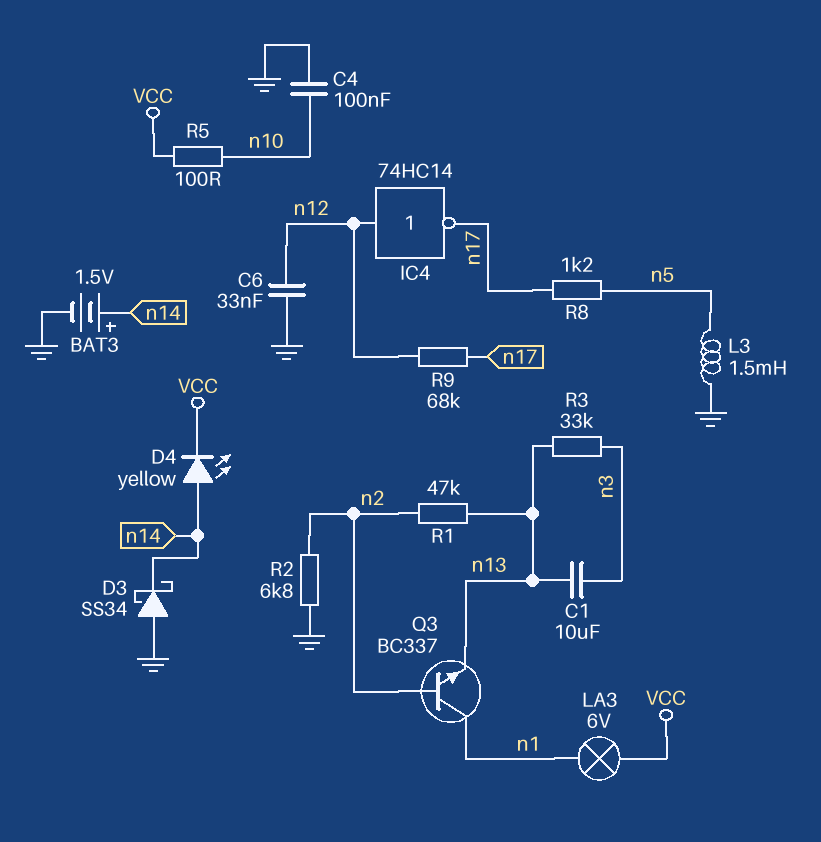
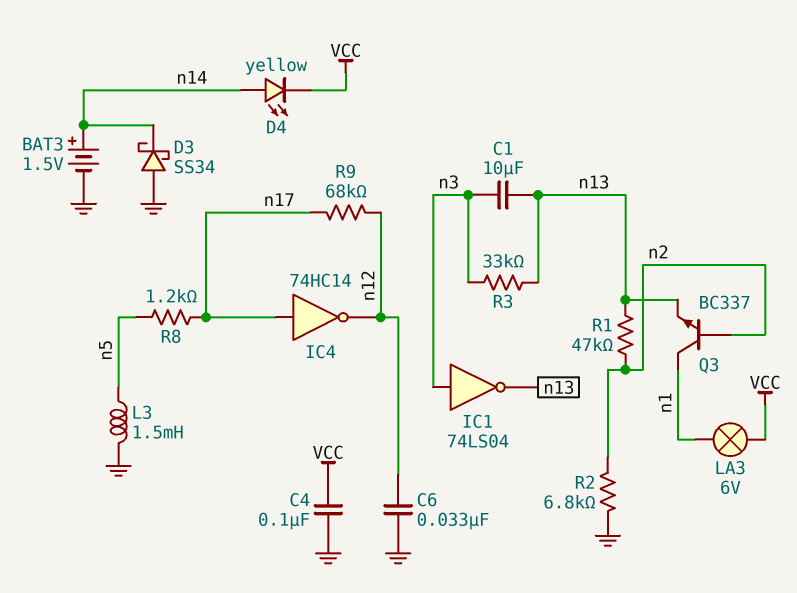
C4: 100nF (GND, n10) -> 100nF (GND, VCC)
IC1: none -> NOT 74LS04 (in n3, out n13)
IC4: NOT 74HC14 (in n12, out n17) -> NOT 74HC14 (in n17, out n12)
R5: 100 (VCC, n10) -> none

